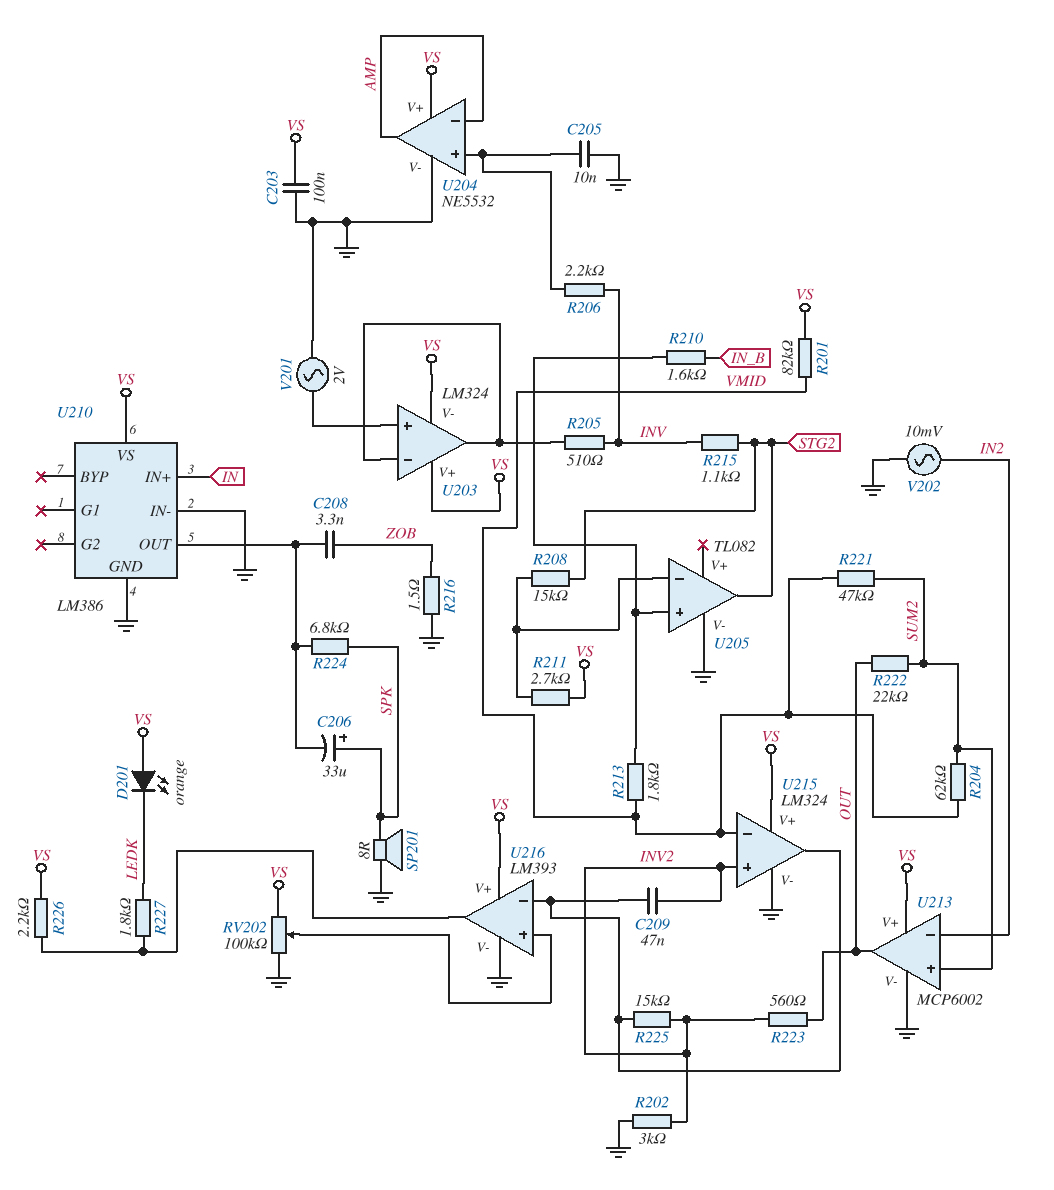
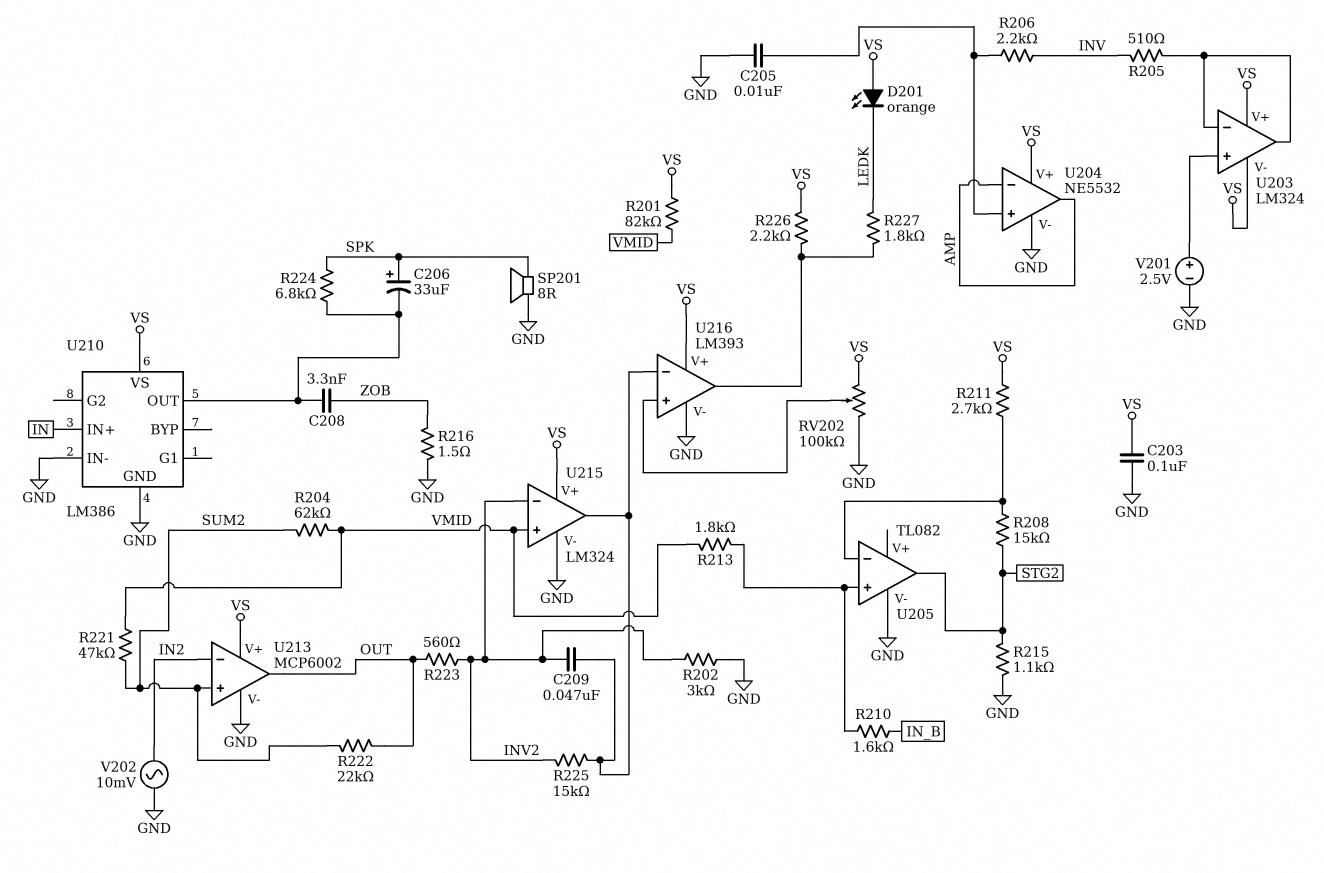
R215: 1.1k (INV, STG2) -> 1.1k (GND, STG2)
U215 pin in+: INV2 -> VMID
U215 pin in-: VMID -> INV2
V201: AC 2V (GND, U203/in+) -> 2.5V (plus U203/in+, minus GND)

